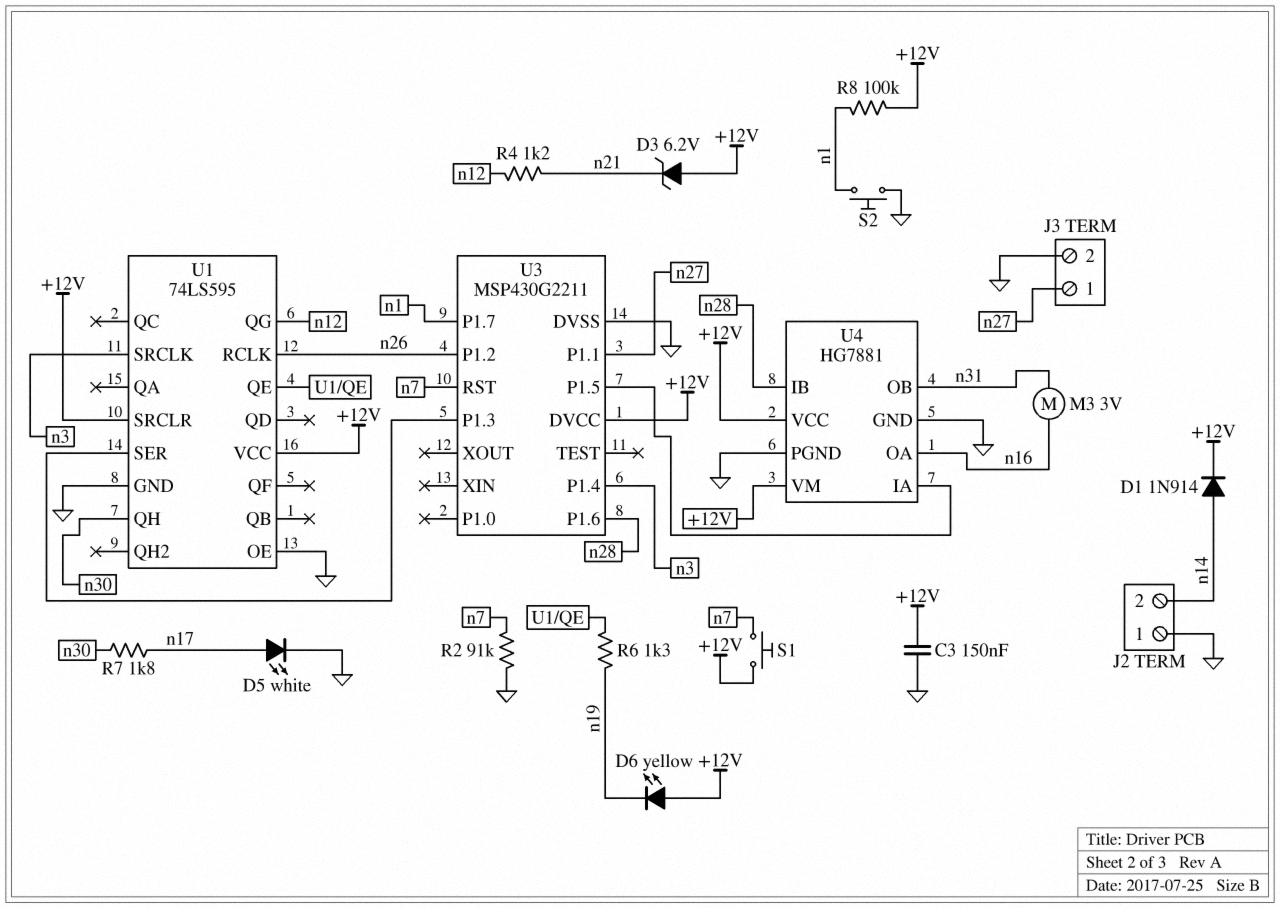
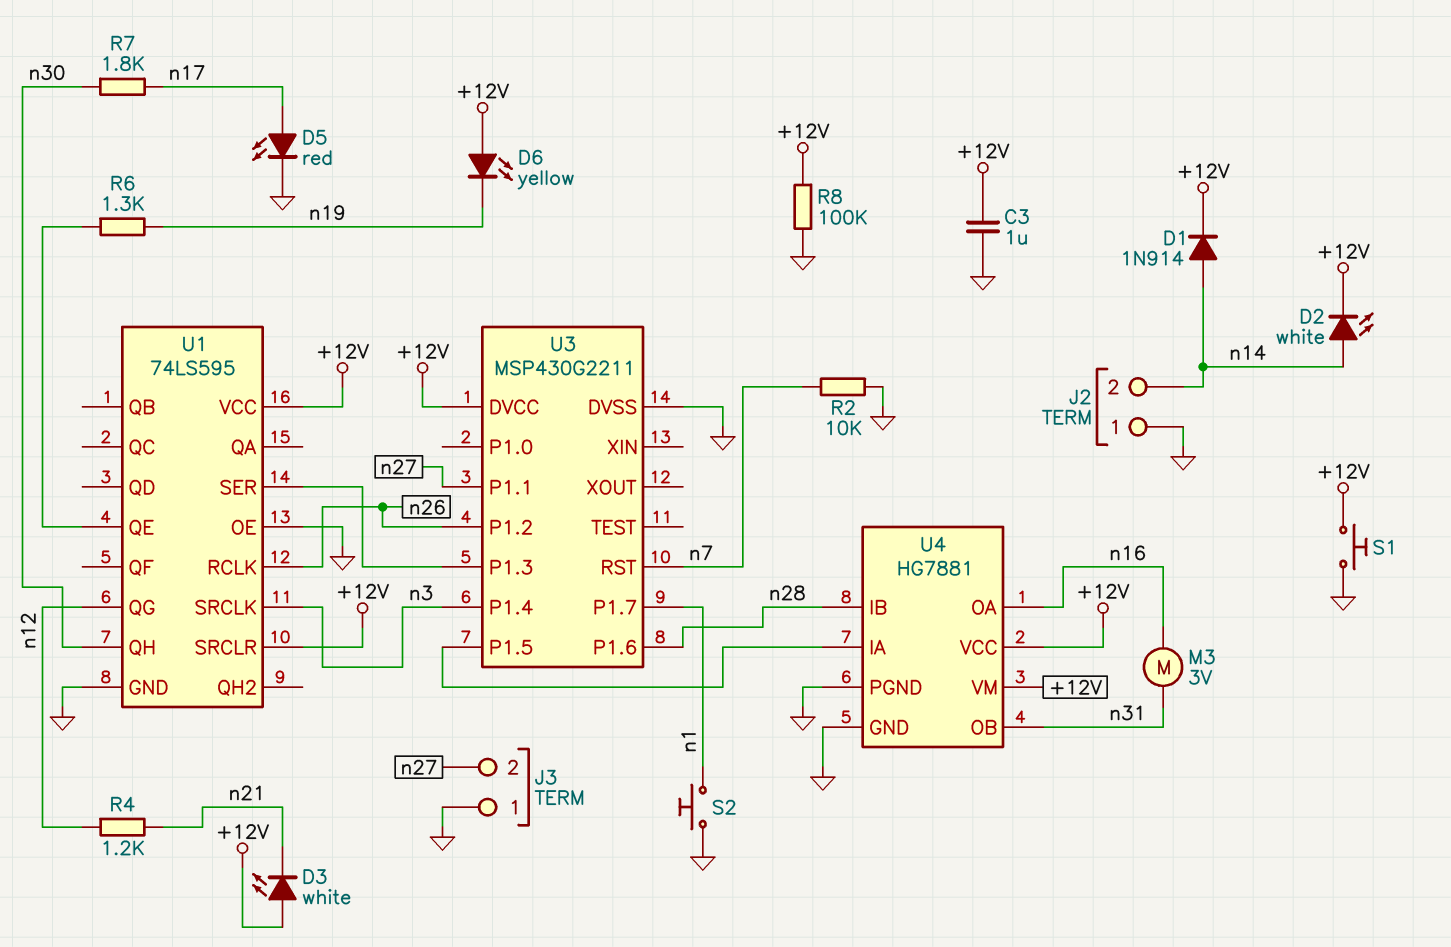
C3: 150nF (+12V, GND) -> 1uF (+12V, GND)
D2: none -> LED white (A n14, K +12V)
D3: zener 6.2V (A +12V, K n21) -> LED white (A +12V, K n21)
D5: LED white (A n17, K GND) -> LED red (A n17, K GND)
J3 pin 1: n27 -> GND
J3 pin 2: GND -> n27
R2: 91k (GND, n7) -> 10k (GND, n7)
R8: 100k (+12V, n1) -> 100k (+12V, GND)
S1: button (+12V, n7) -> button (+12V, GND)

